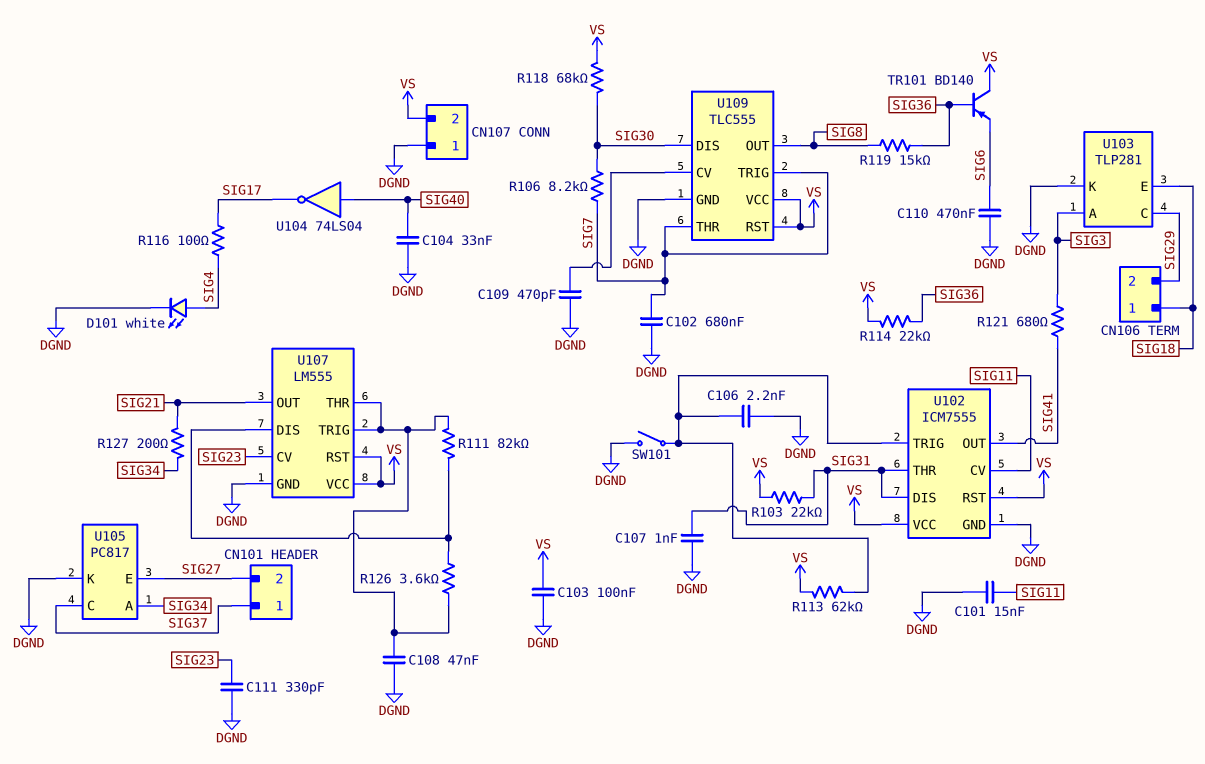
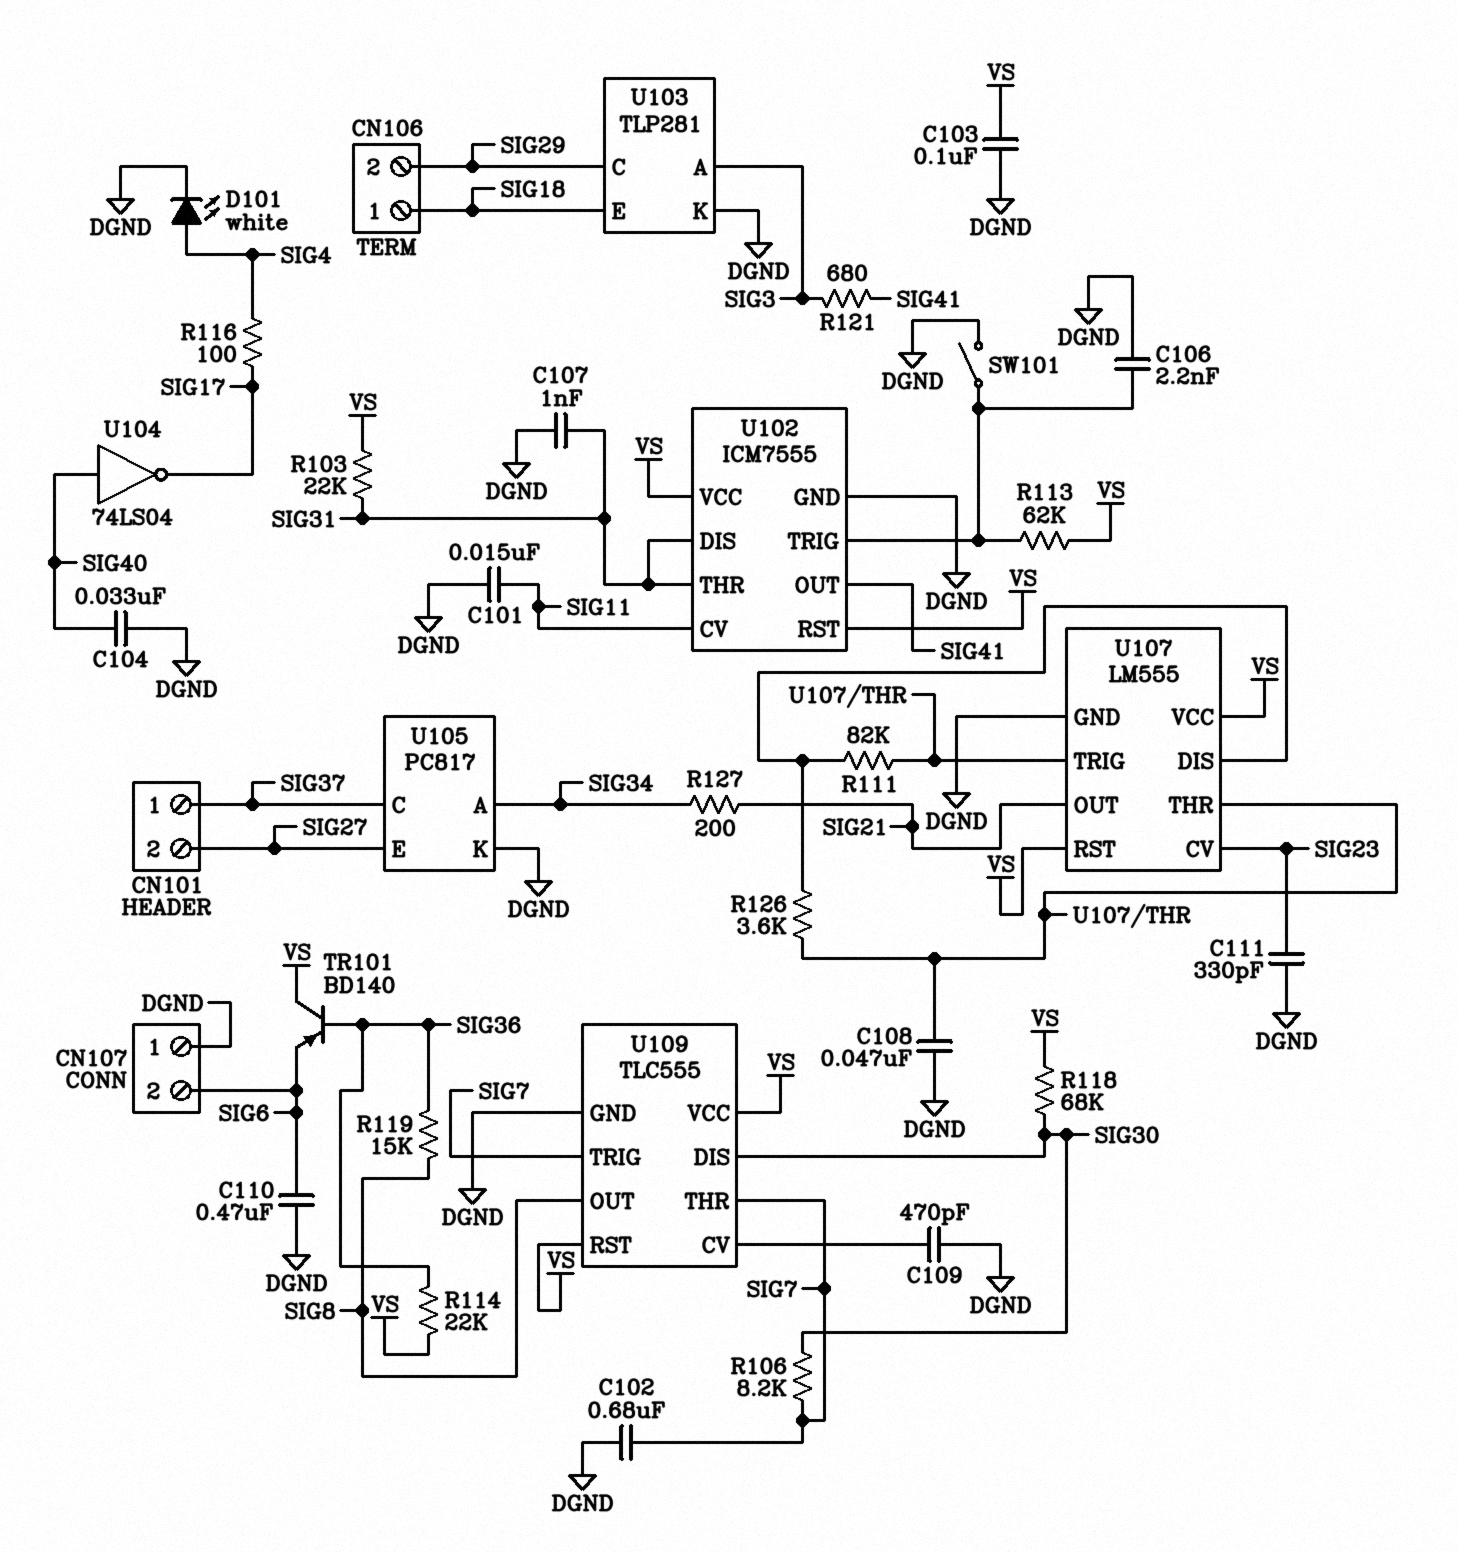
CN107 pin 2: VS -> SIG6

